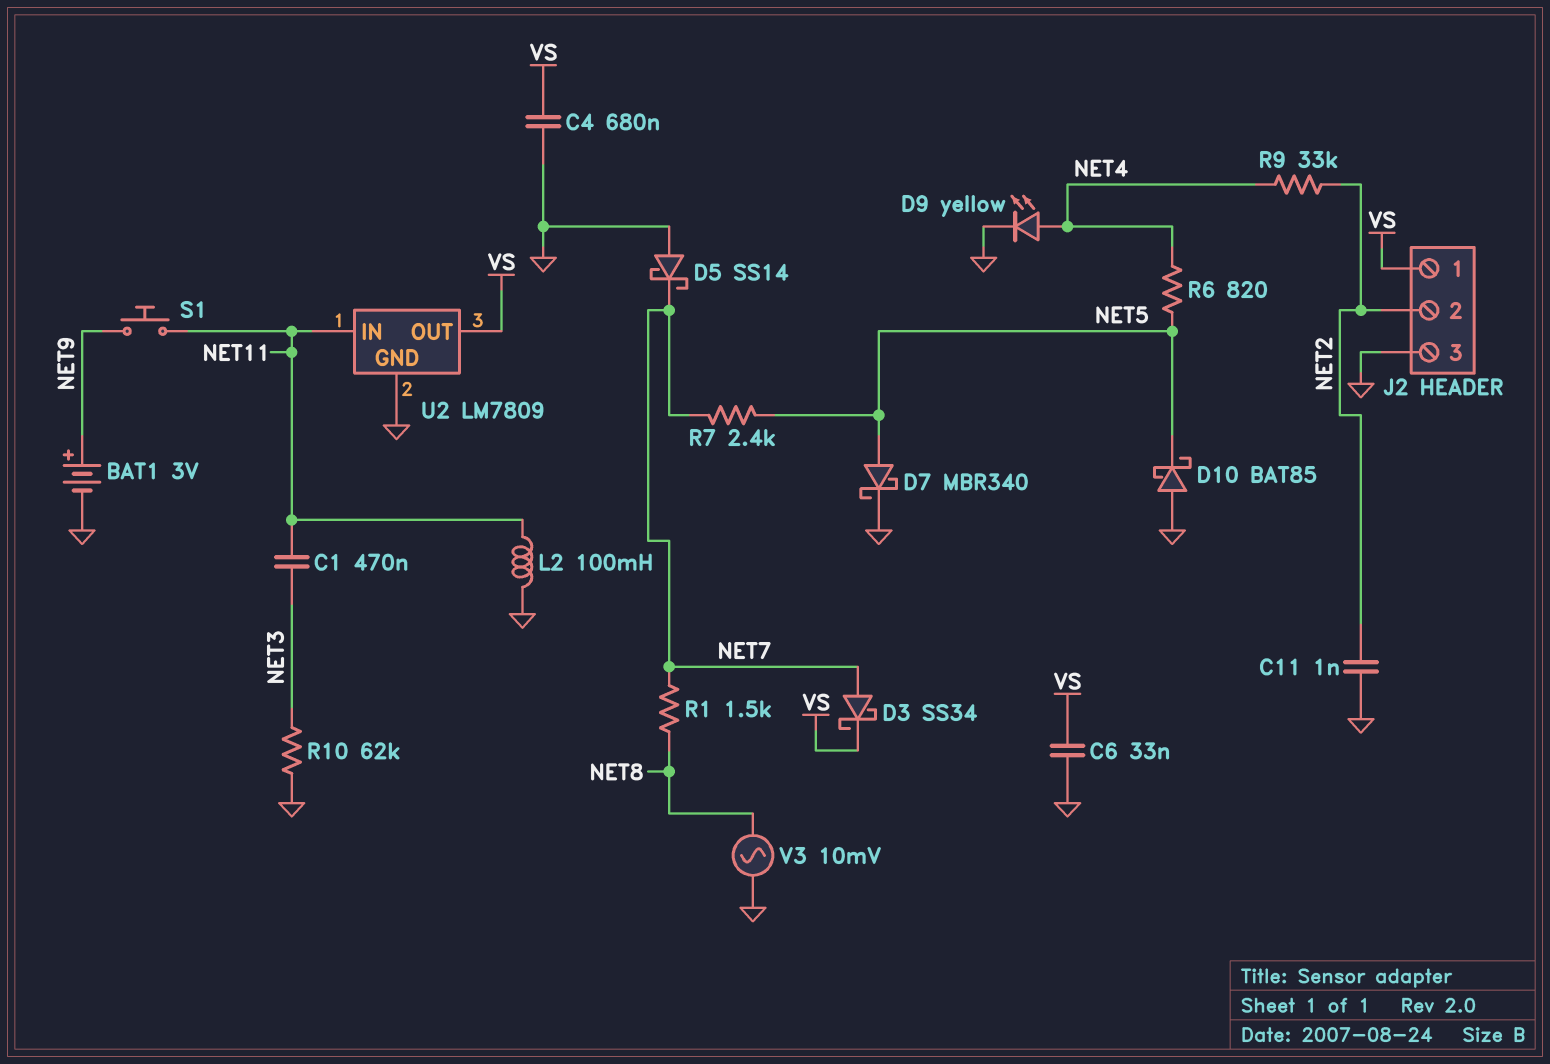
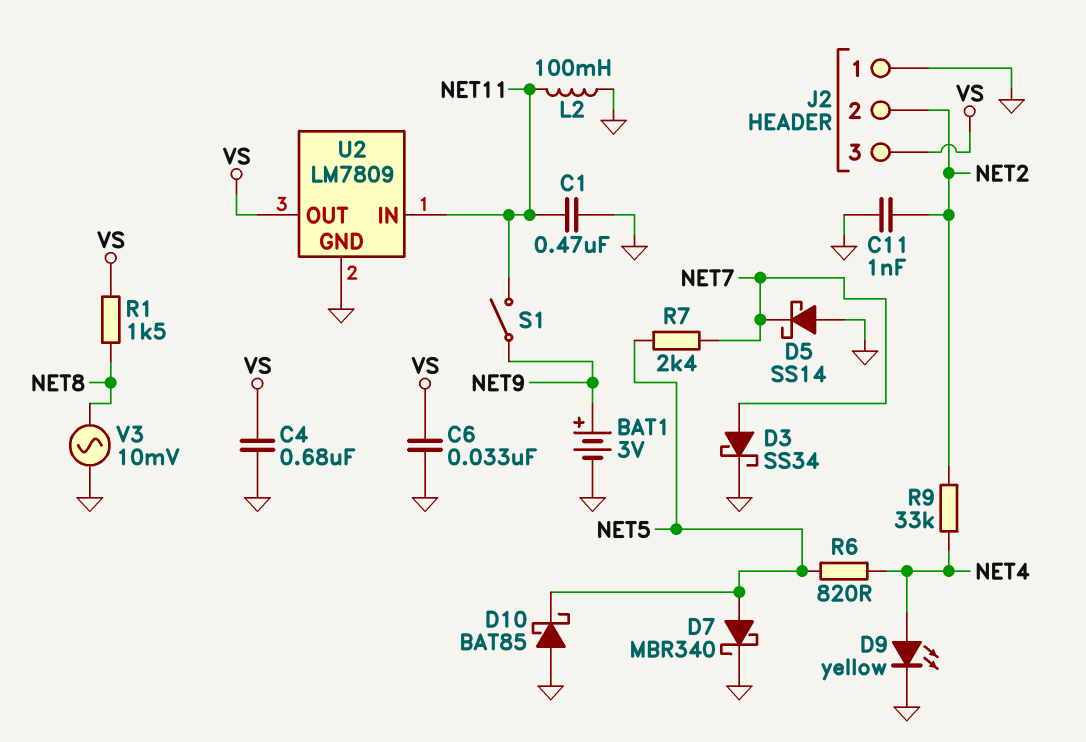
C1: 470nF (NET3, NET11) -> 470nF (GND, NET11)
D3: schottky SS34 (A NET7, K VS) -> schottky SS34 (A NET7, K GND)
J2 pin 1: VS -> GND
J2 pin 3: GND -> VS
R1: 1.5k (NET7, NET8) -> 1.5k (NET8, VS)
R10: 62k (GND, NET3) -> none
S1: button (NET9, NET11) -> switch (NET9, NET11)

